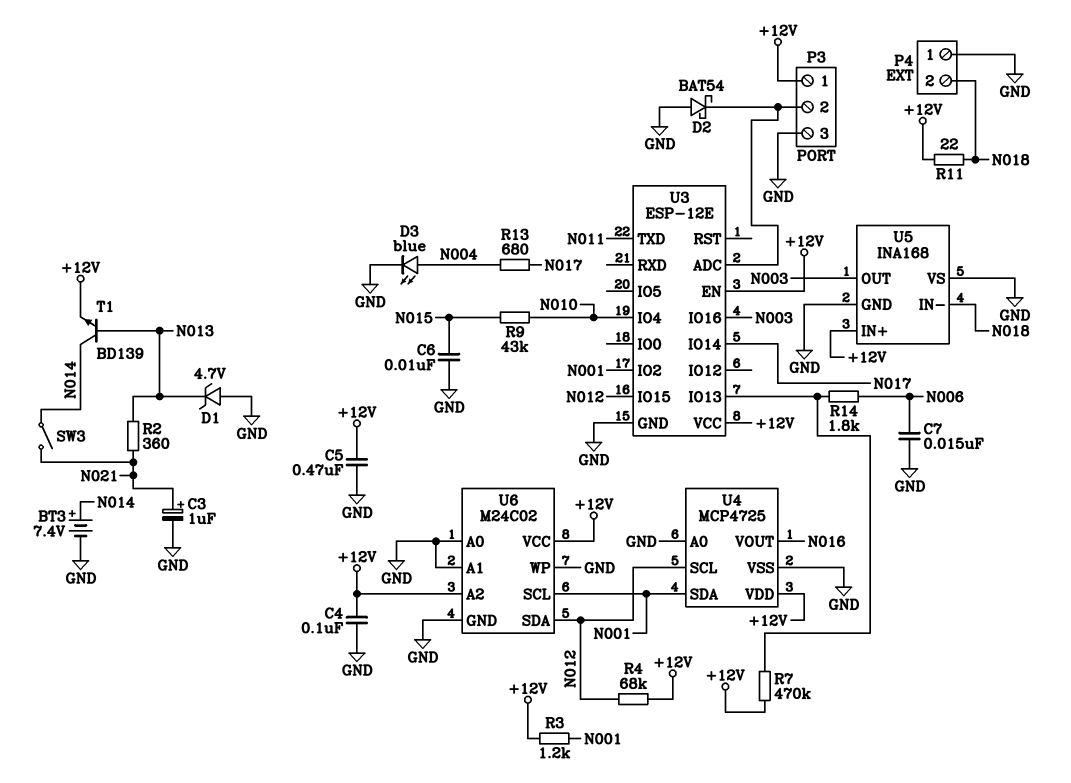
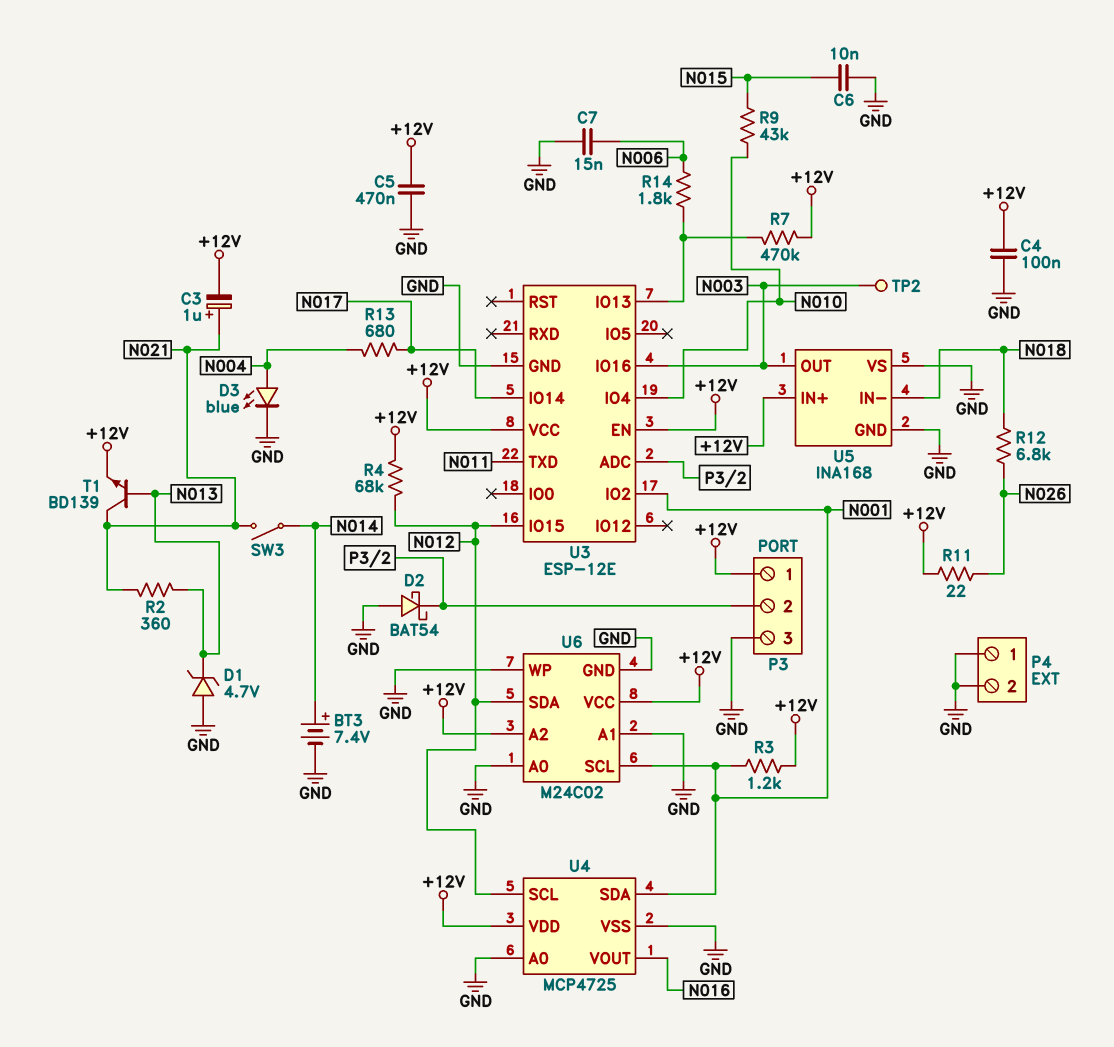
C3: 1uF (plus N021, minus GND) -> 1uF (plus N021, minus +12V)
P4 pin 2: N018 -> GND
R11: 22 (+12V, N018) -> 22 (+12V, N026)
R12: none -> 6.8k (N018, N026)
T1: NPN BD139 (B N013, C N014, E +12V) -> NPN BD139 (B N013, C N021, E +12V)
TP2: none -> test point (N003)

